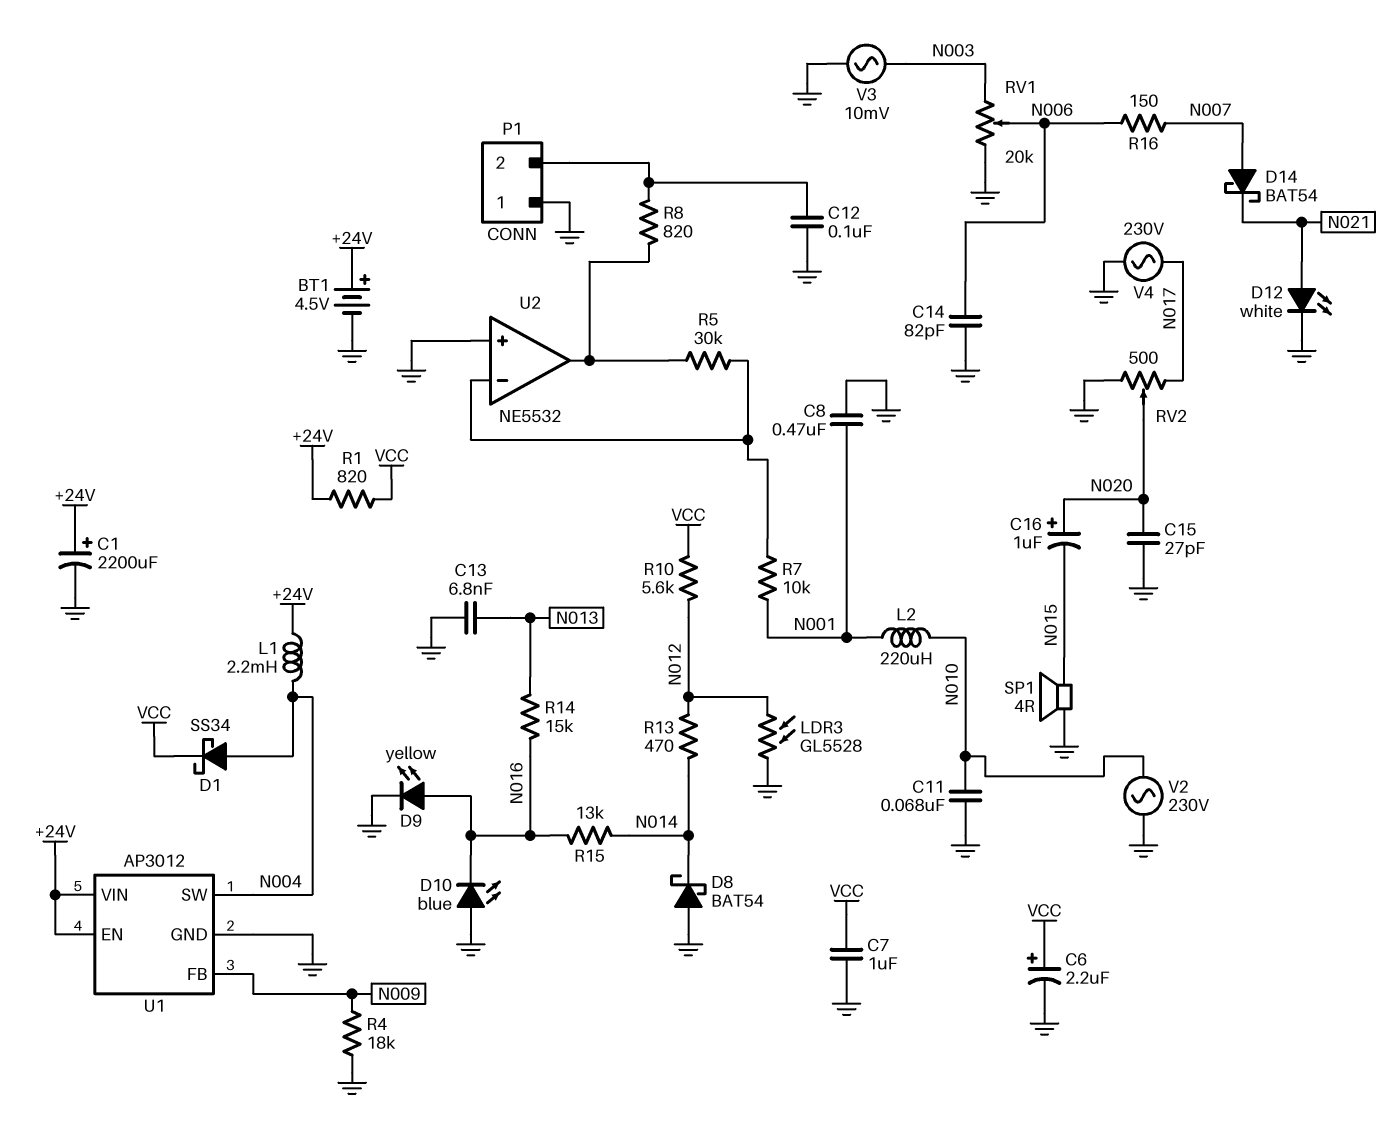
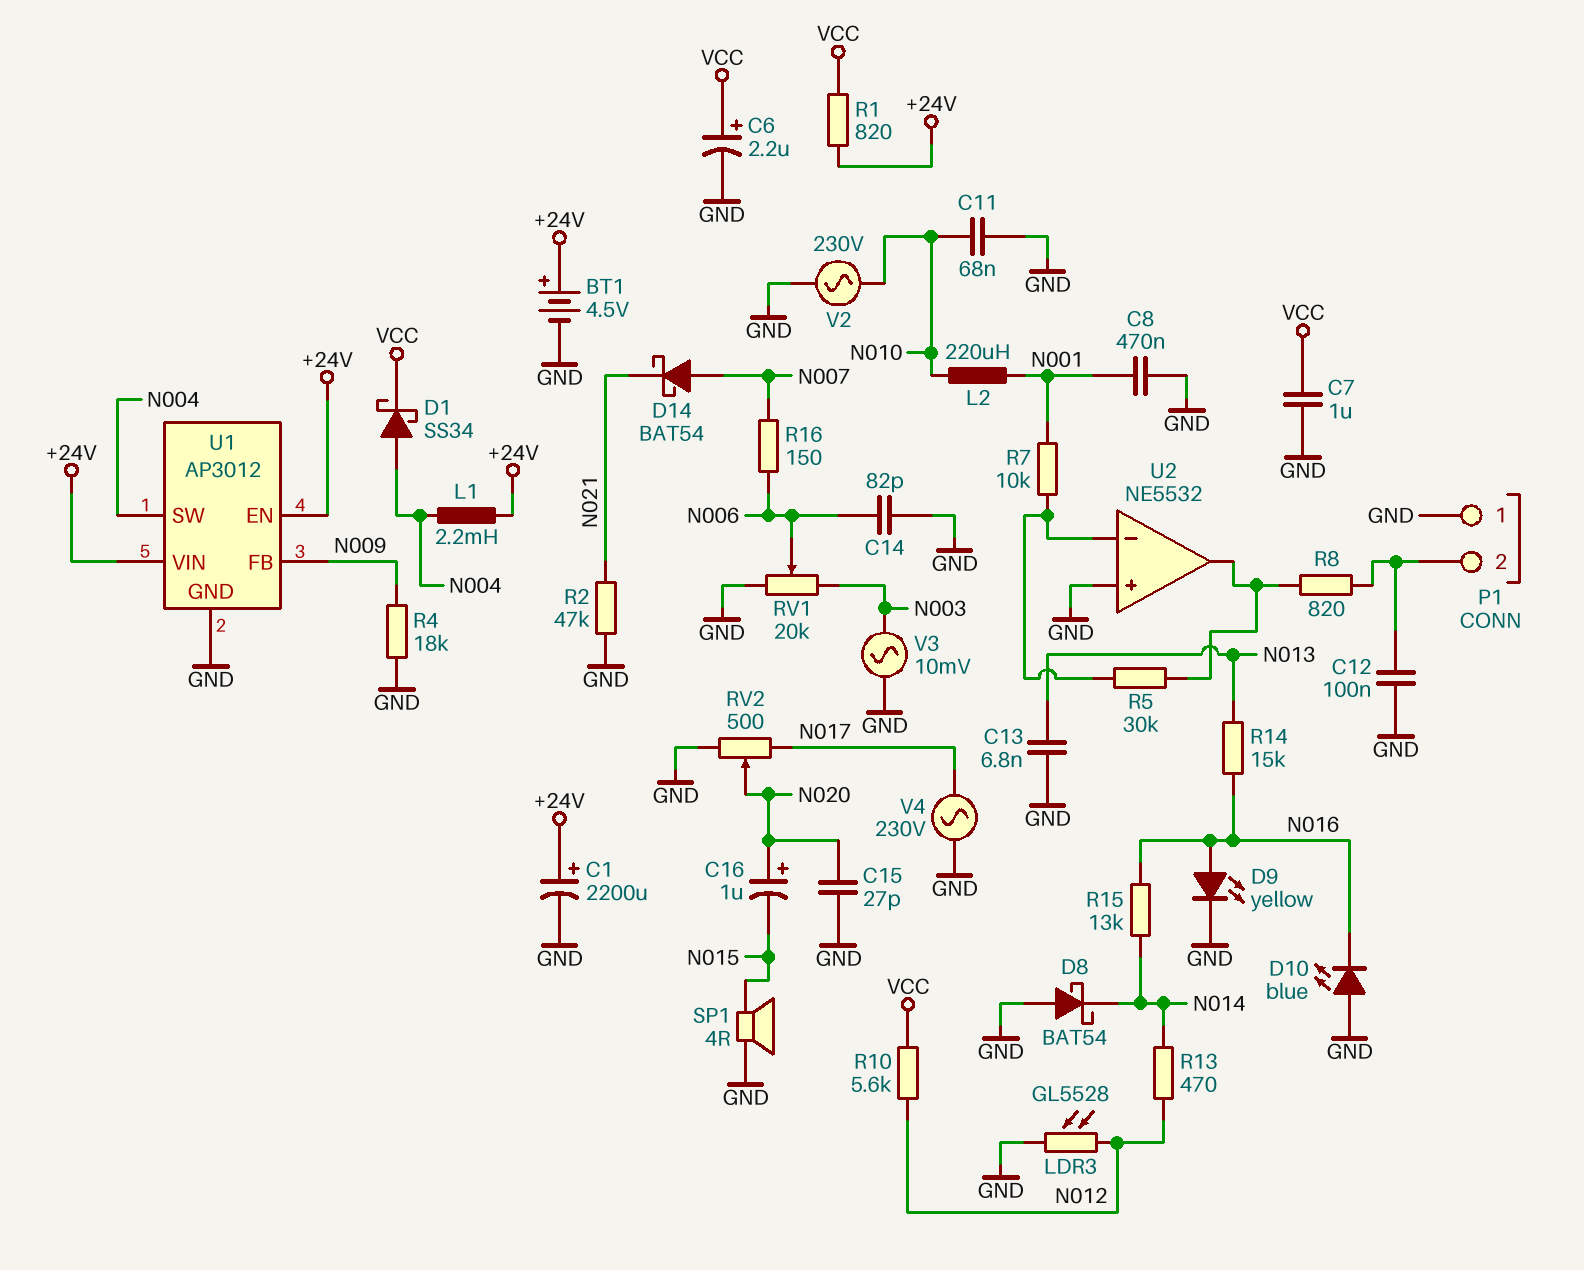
D12: LED white (A N021, K GND) -> none
R2: none -> 47k (GND, N021)

